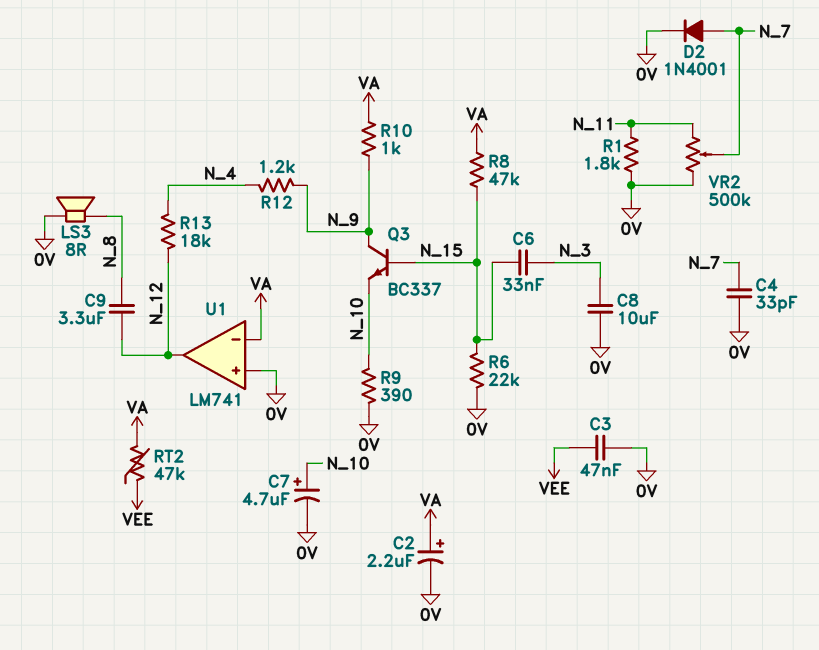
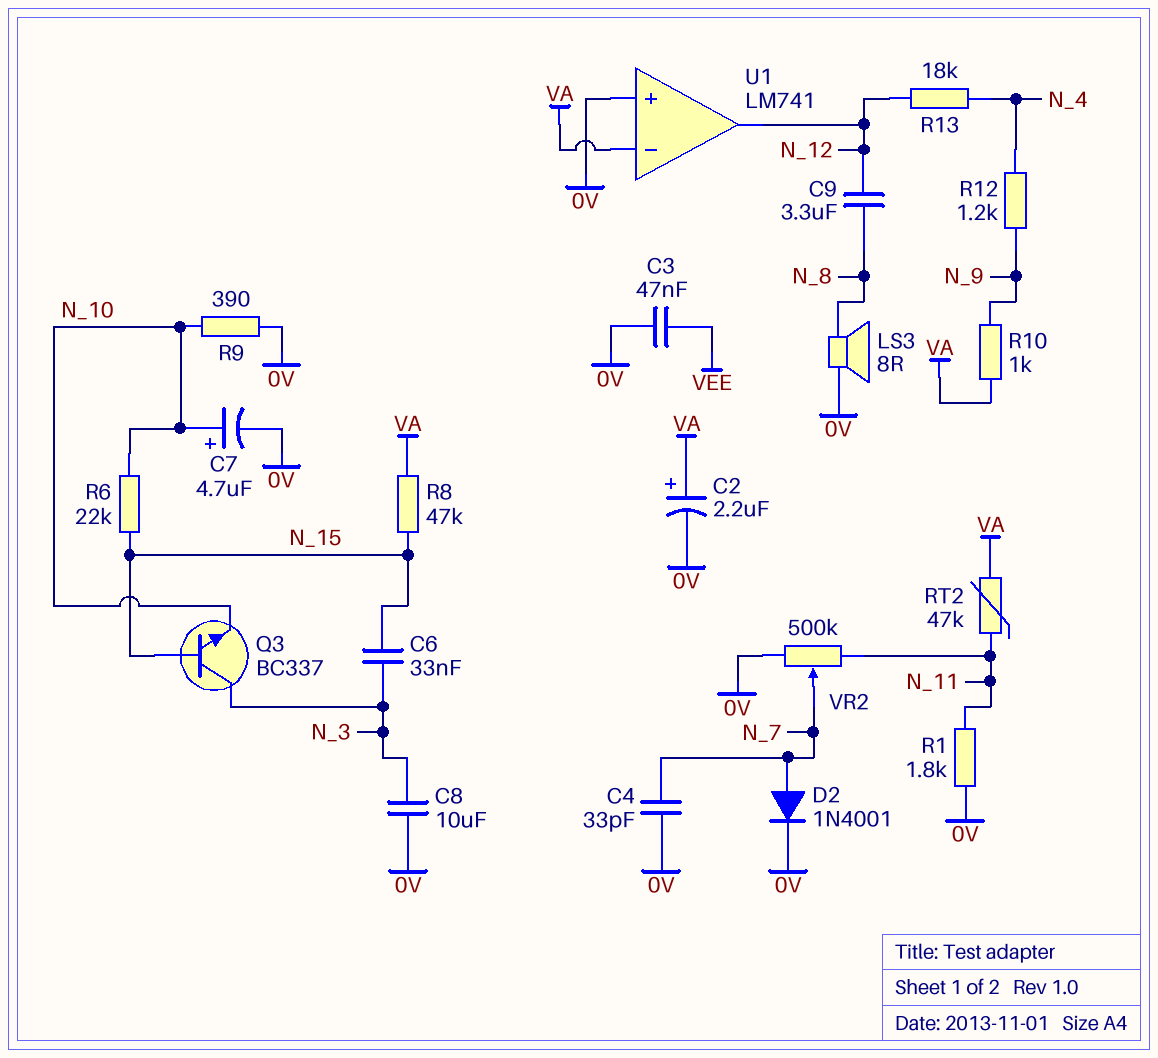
Q3: NPN BC337 (B N_15, C N_9, E N_10) -> NPN BC337 (B N_15, C N_3, E N_10)
R6: 22k (0V, N_15) -> 22k (N_10, N_15)
RT2: 47k (VA, VEE) -> 47k (N_11, VA)

